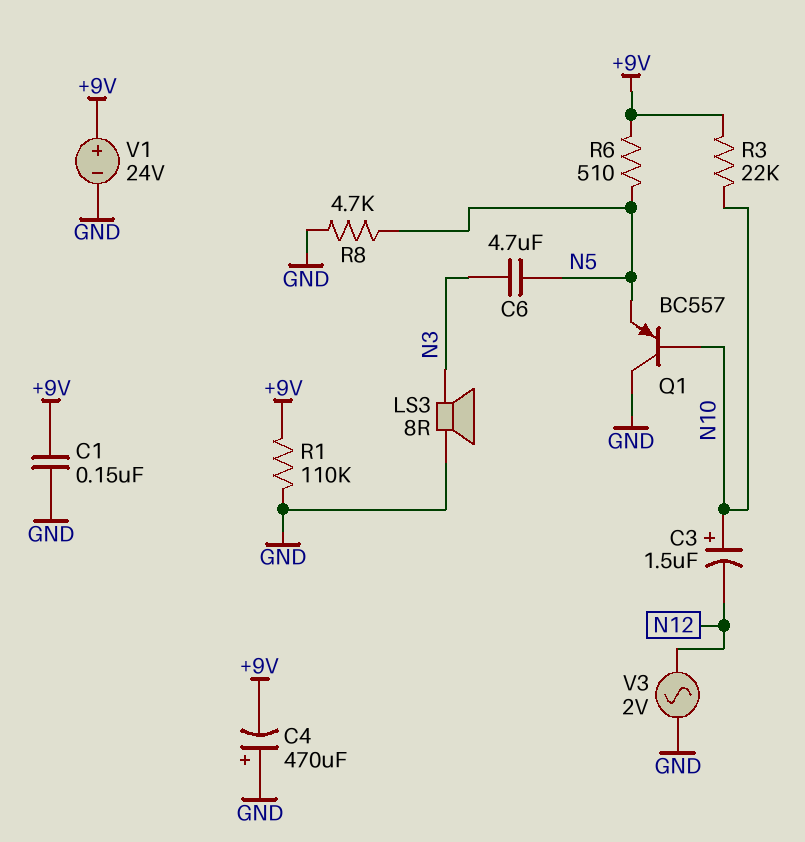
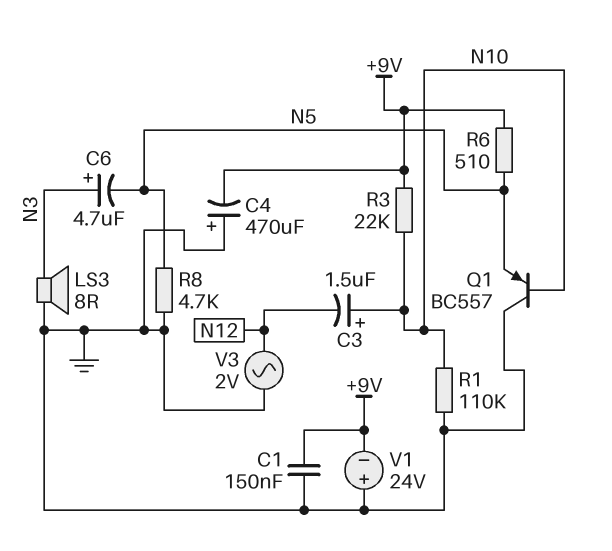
C6: 4.7uF (N3, N5) -> 4.7uF (plus N3, minus N5)
R1: 110k (+9V, GND) -> 110k (GND, N10)
V1: 24V (plus +9V, minus GND) -> 24V (plus GND, minus +9V)

